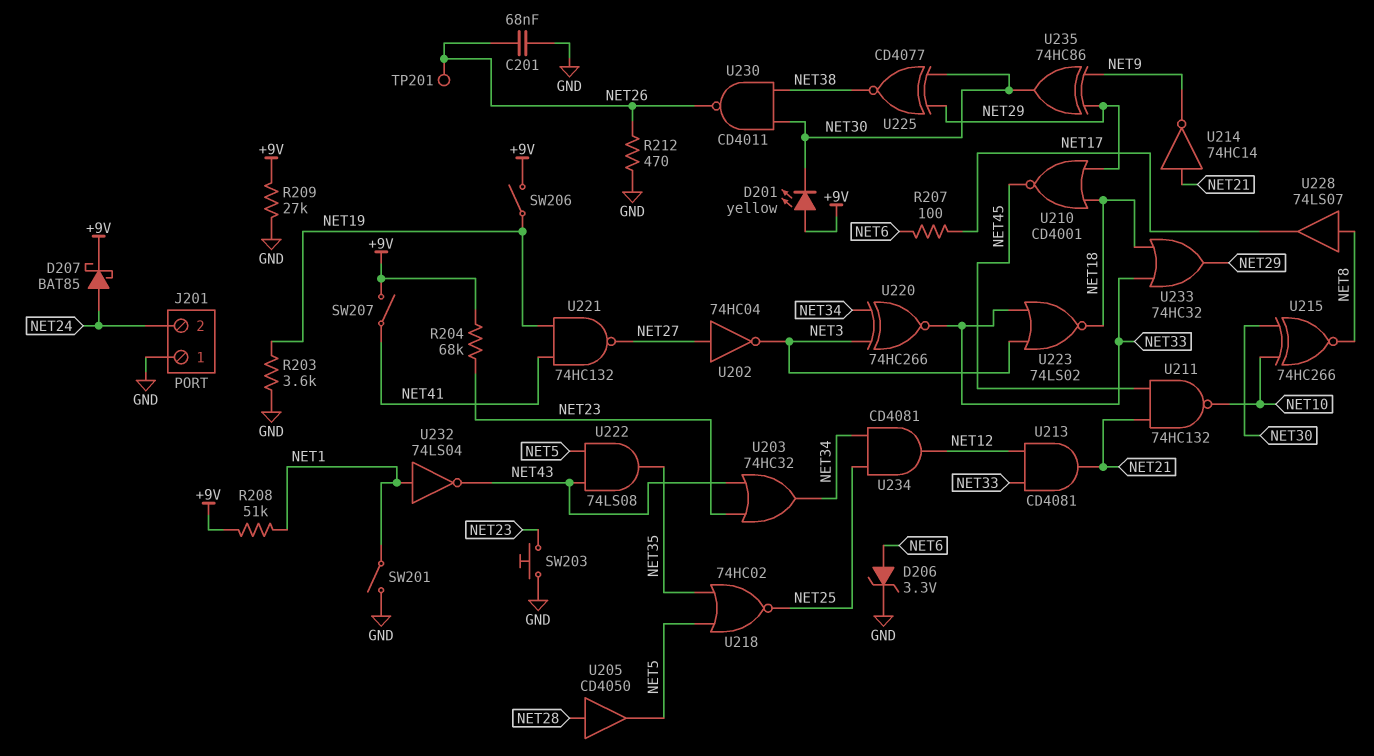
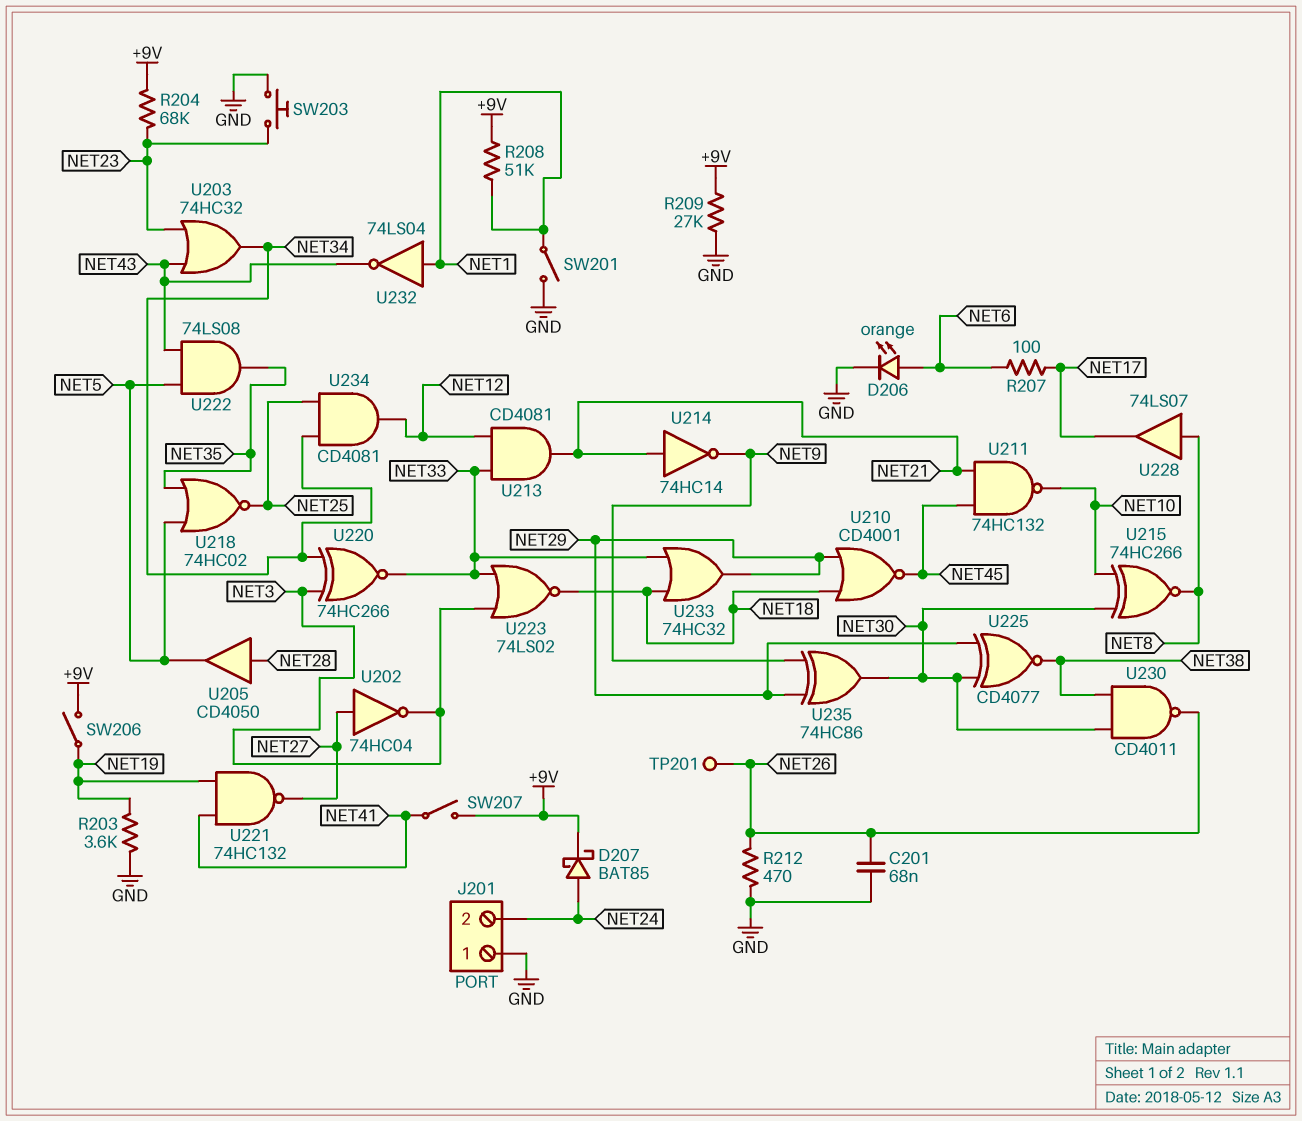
D201: LED yellow (A +9V, K NET30) -> none
D206: zener 3.3V (A NET6, K GND) -> LED orange (A NET6, K GND)

